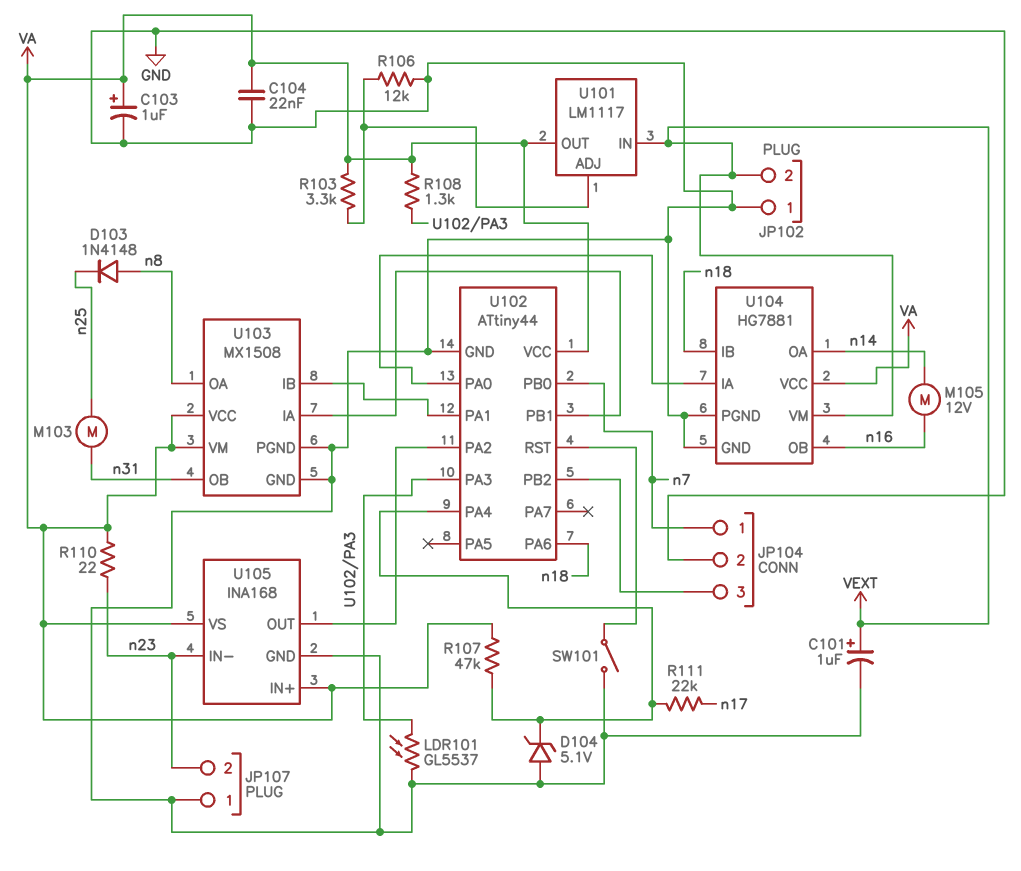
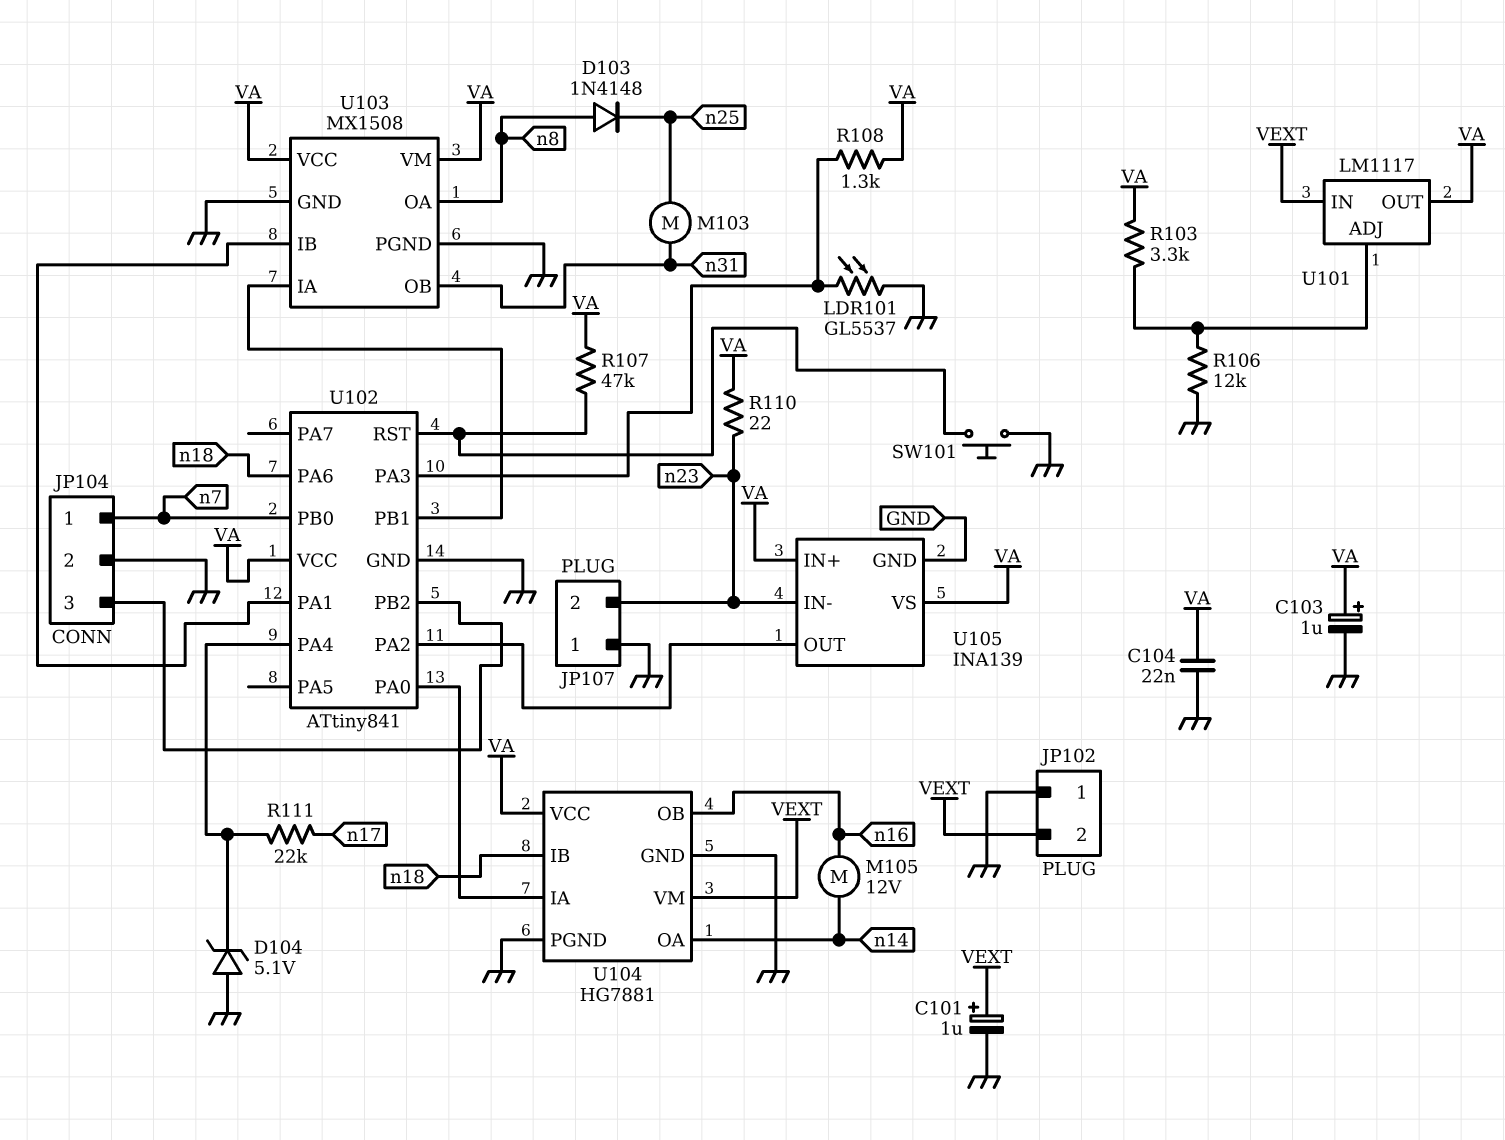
R107: 47k (U102/PA4, VA) -> 47k (U102/RST, VA)
SW101: switch (GND, U102/RST) -> button (GND, U102/RST)
U102: ATtiny44 -> ATtiny841
U105: INA168 -> INA139

